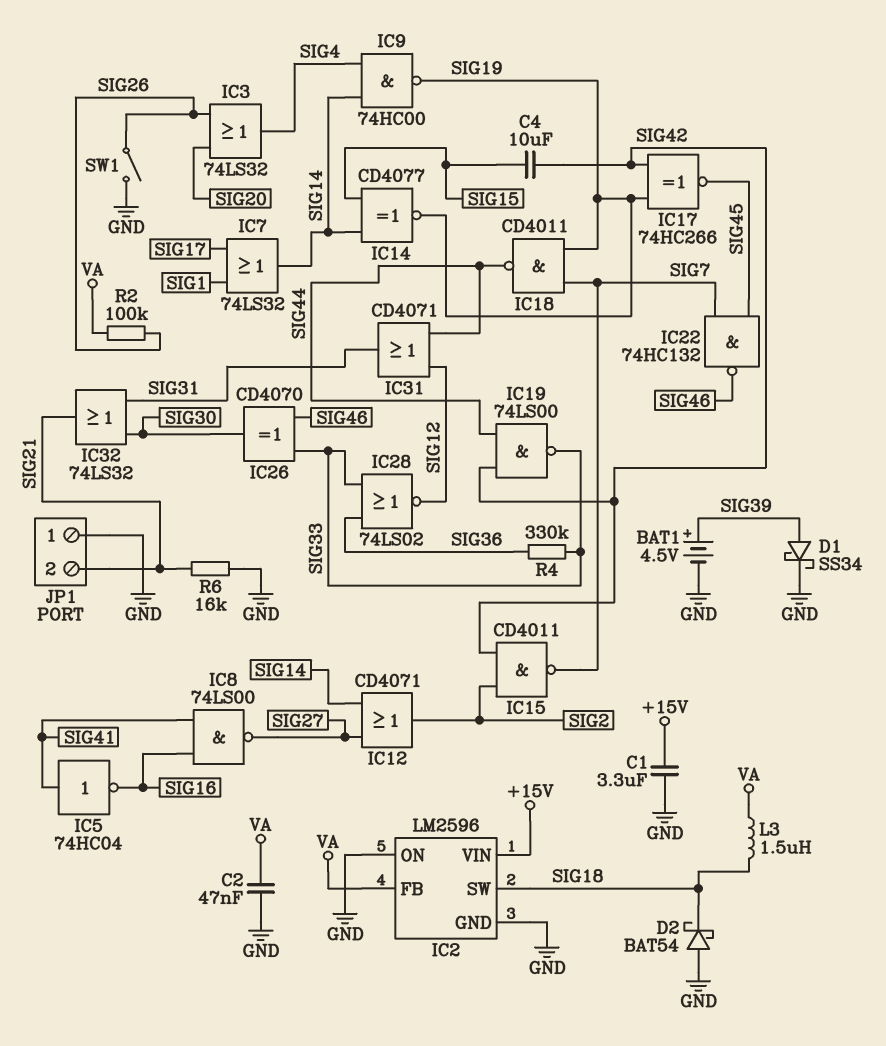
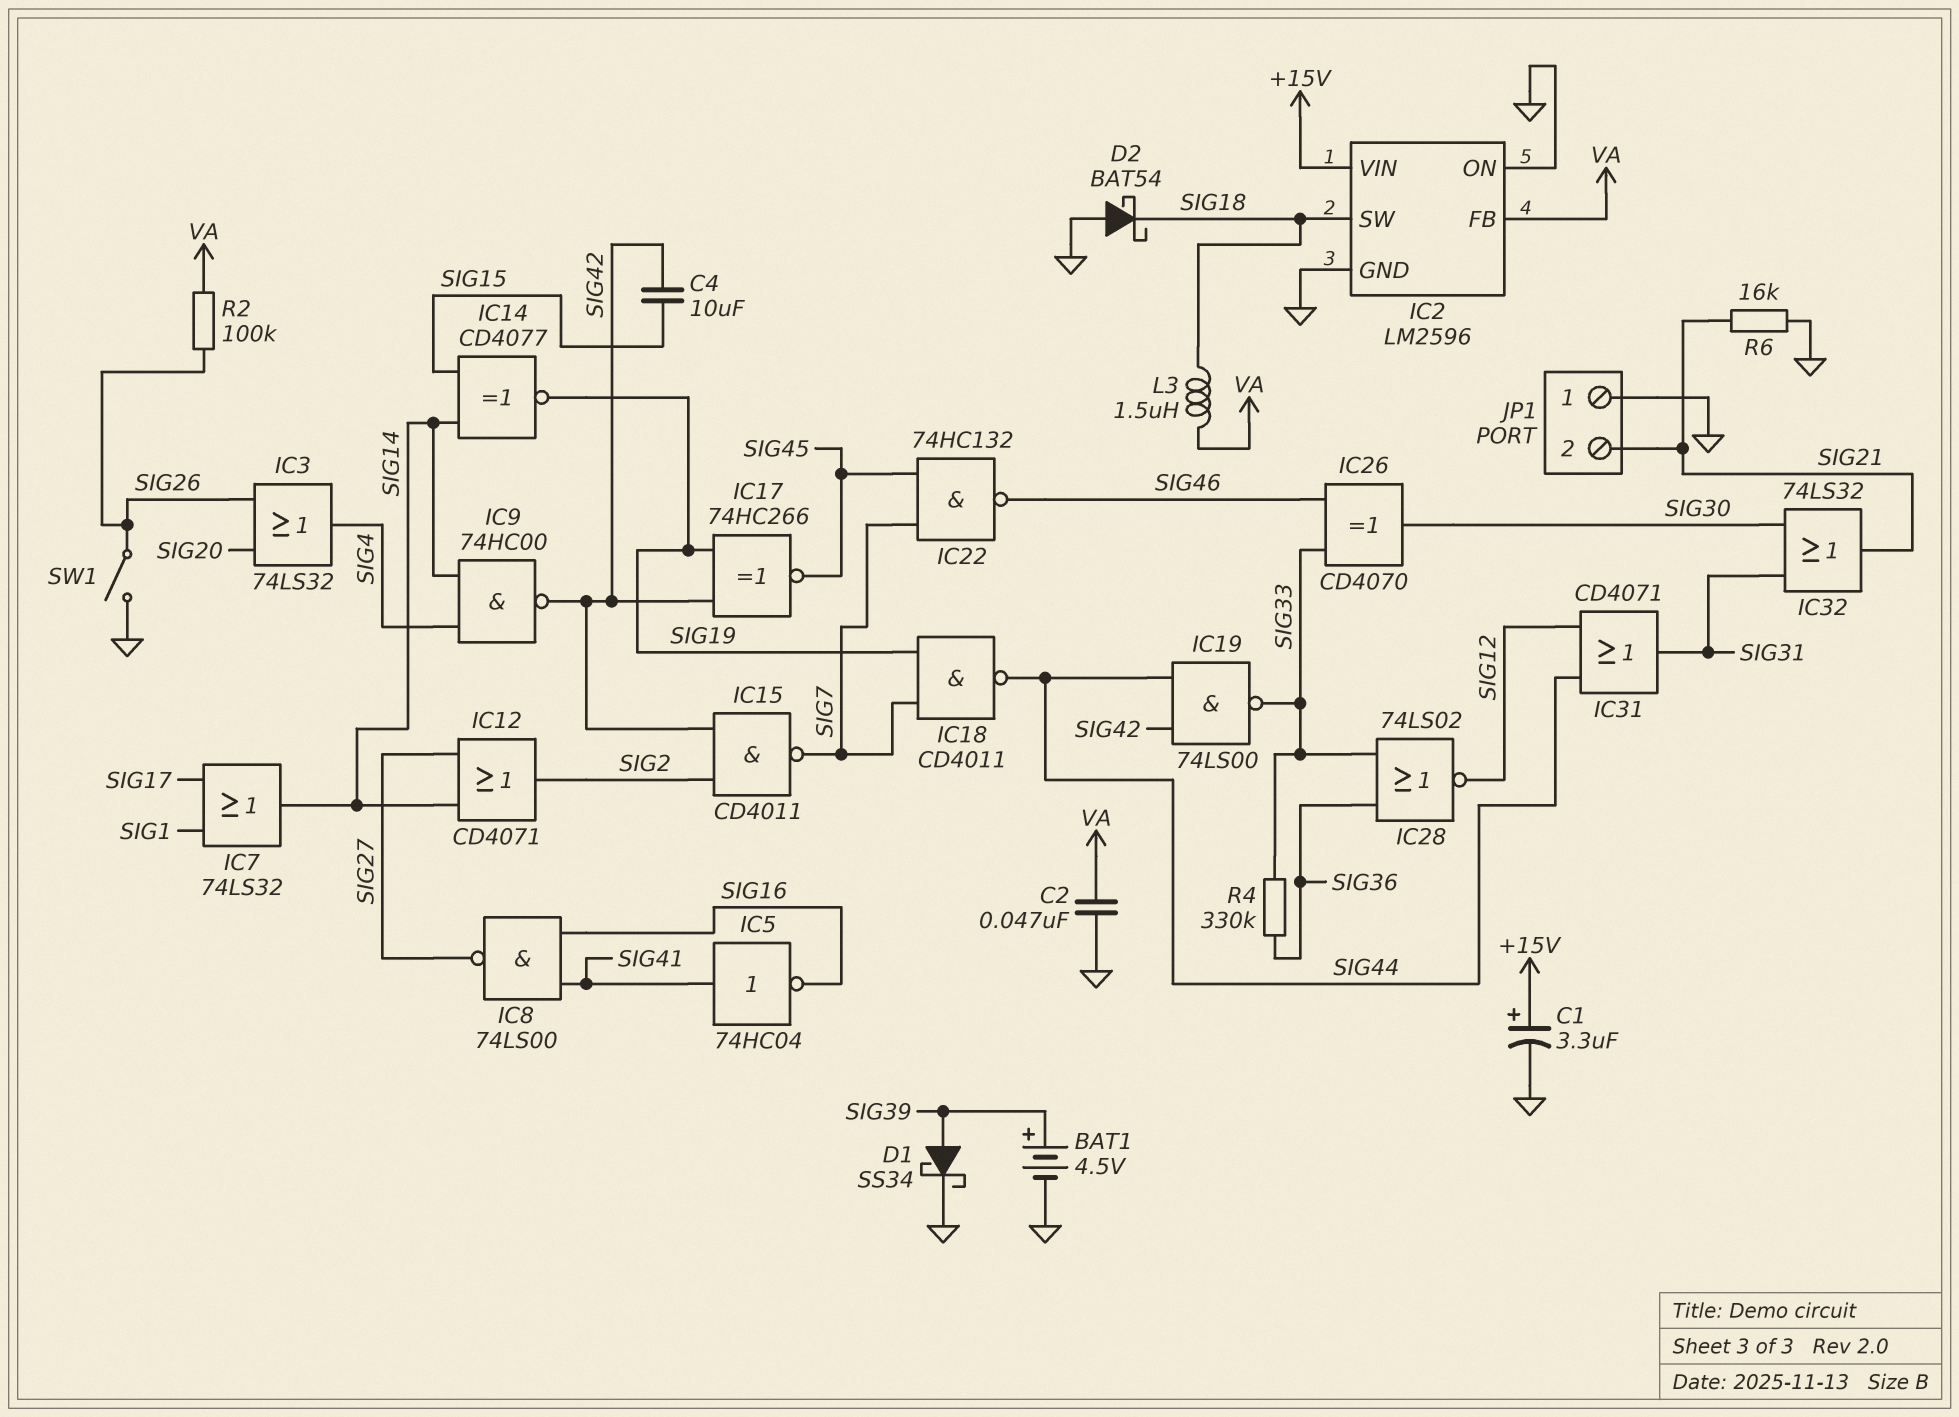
C1: 3.3uF (+15V, GND) -> 3.3uF (plus +15V, minus GND)
IC9: NAND 74HC00 (in SIG4, in SIG14, out SIG19) -> NAND 74HC00 (in SIG4, in SIG14, out SIG42)

